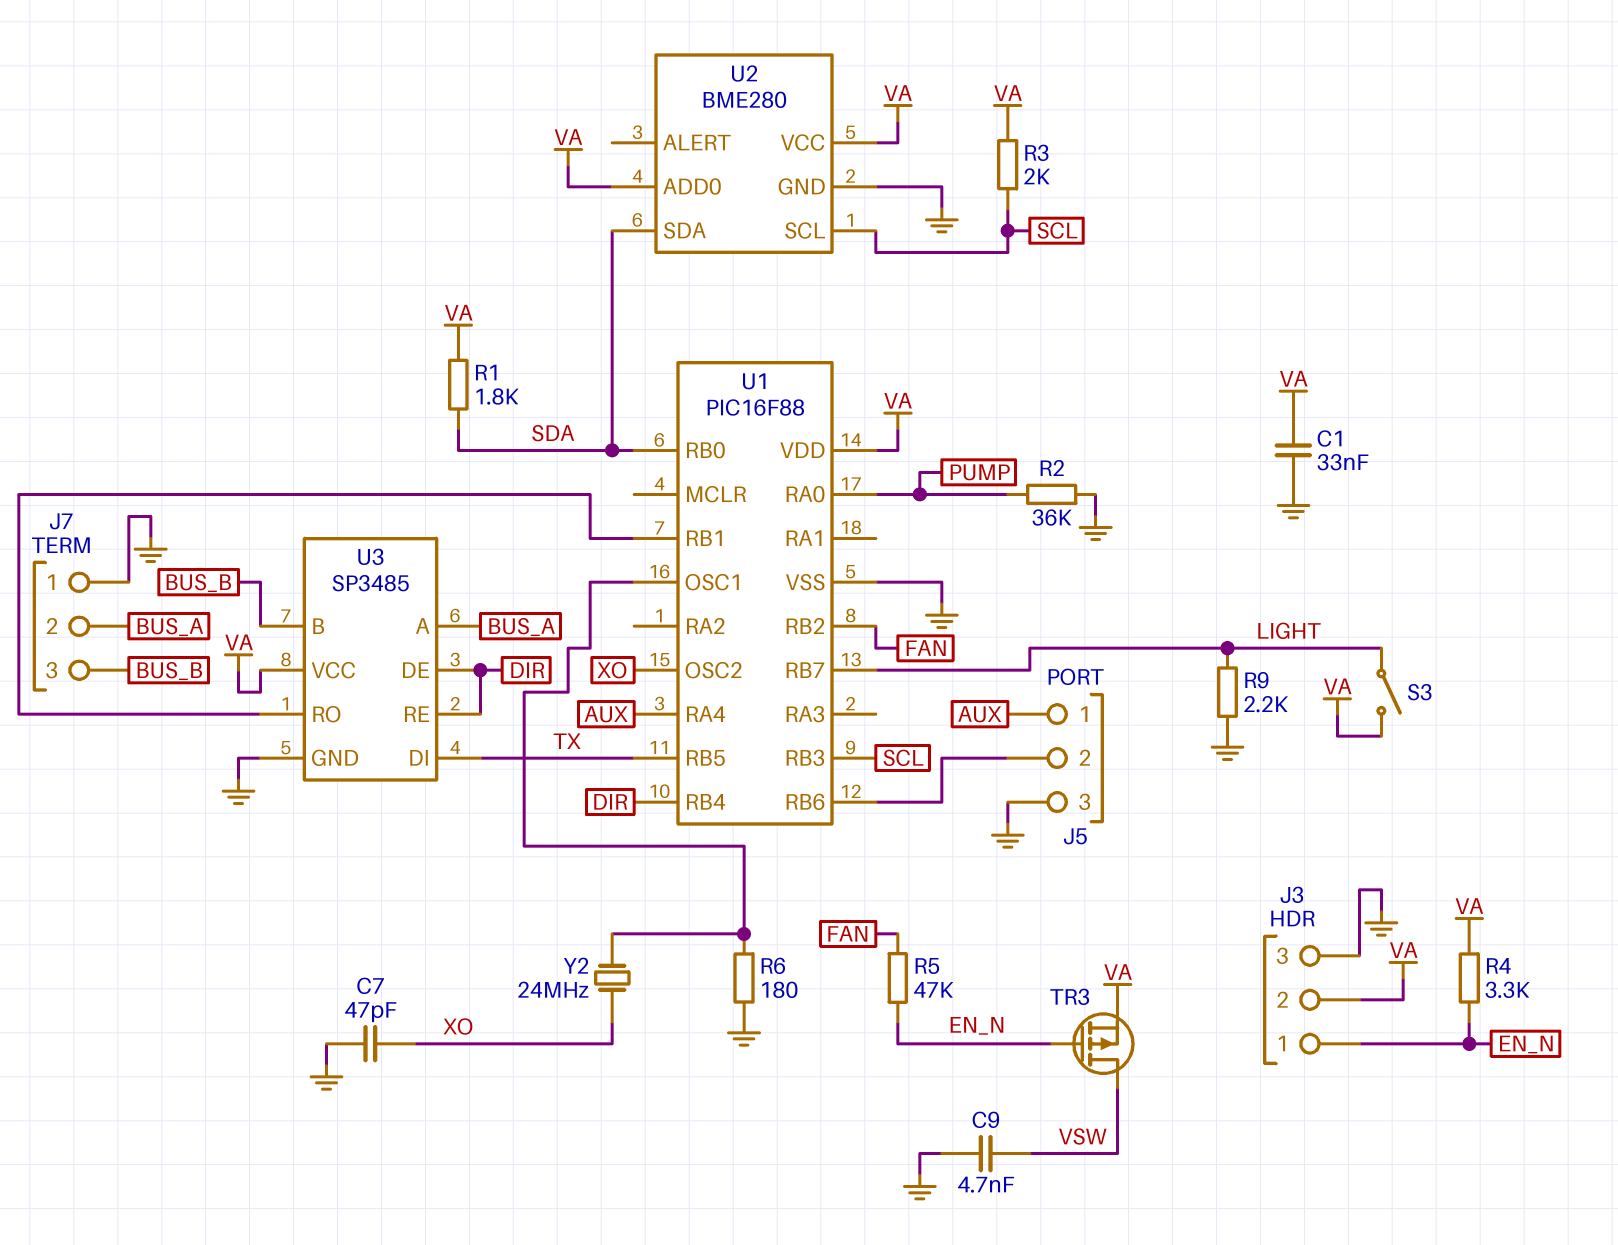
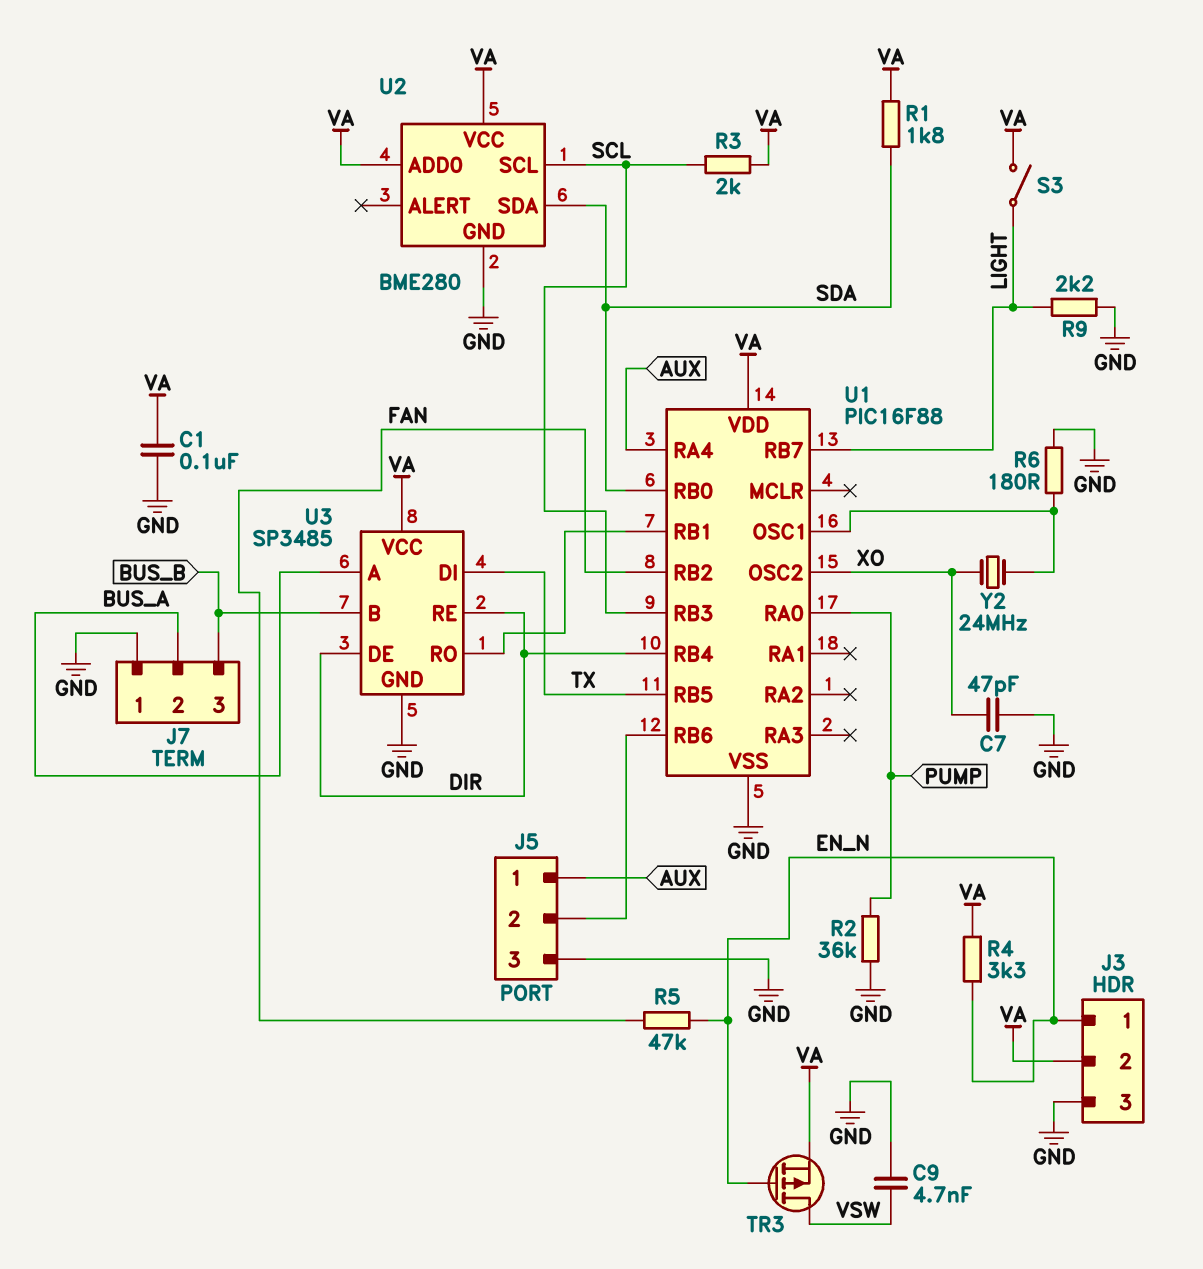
C1: 33nF (GND, VA) -> 100nF (GND, VA)

